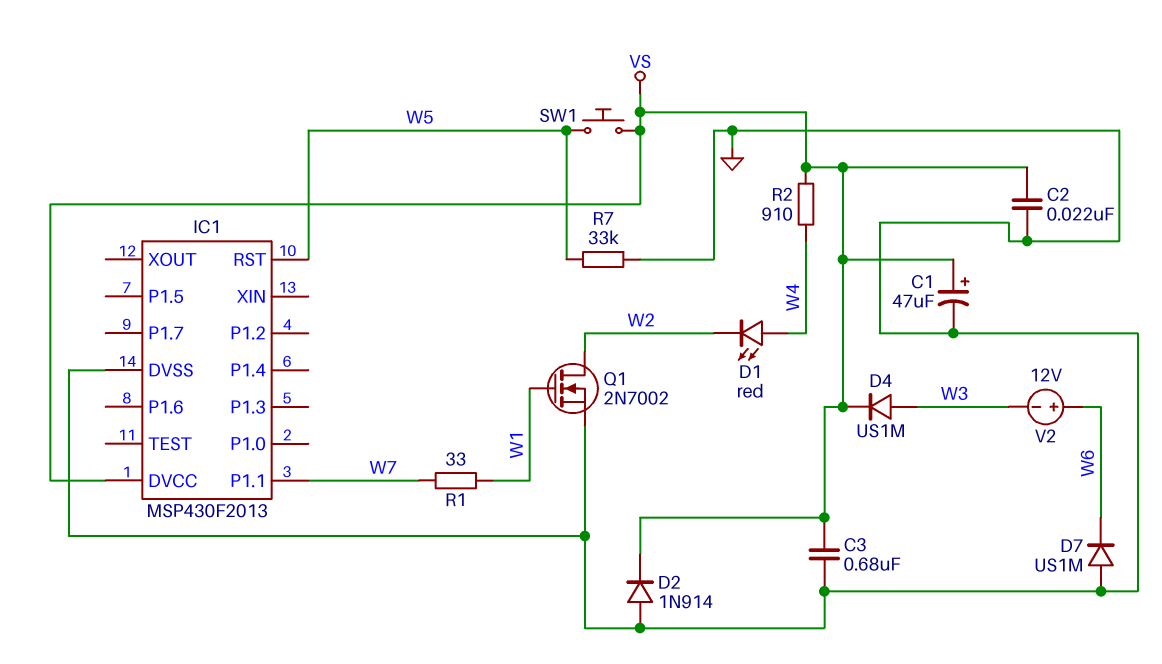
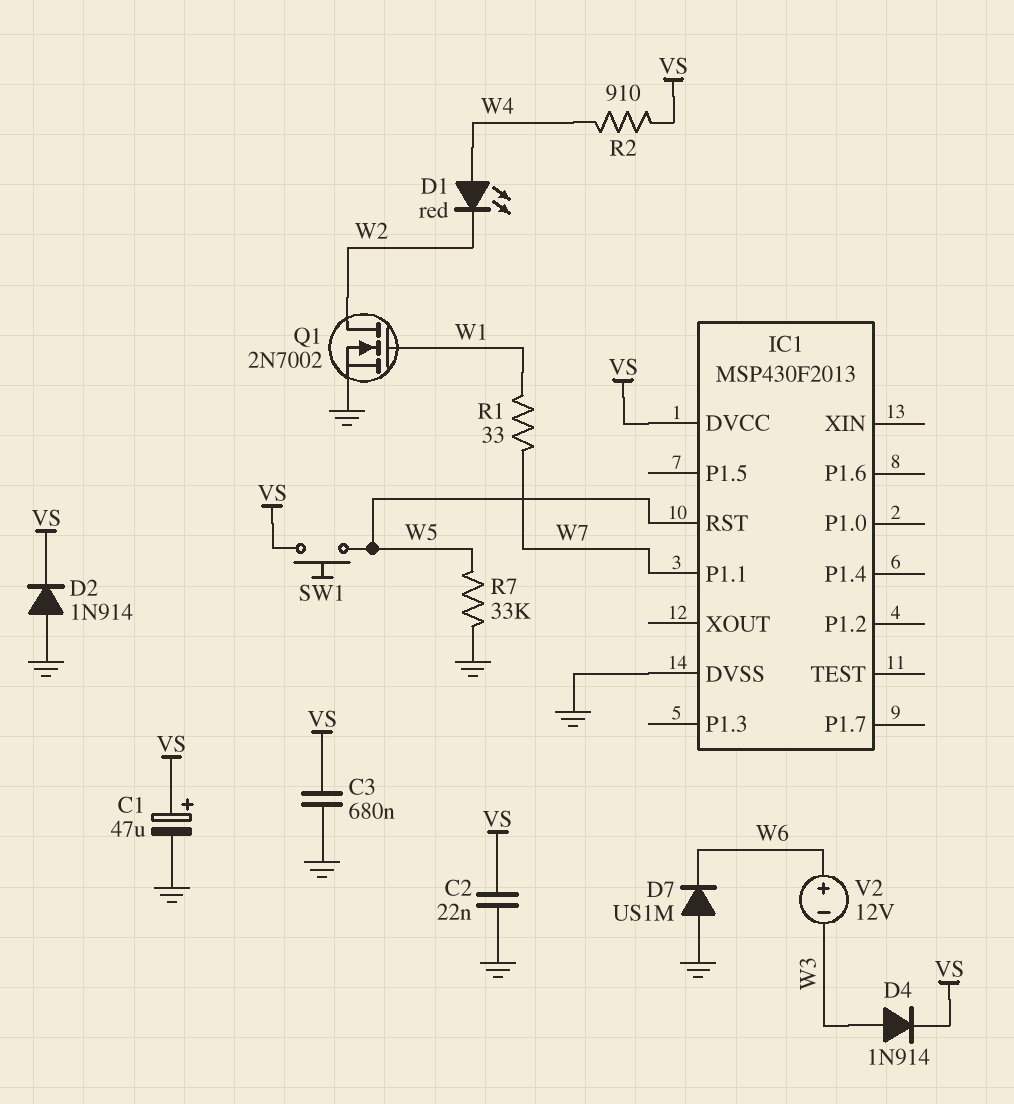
D4: diode US1M (A W3, K VS) -> diode 1N914 (A W3, K VS)

